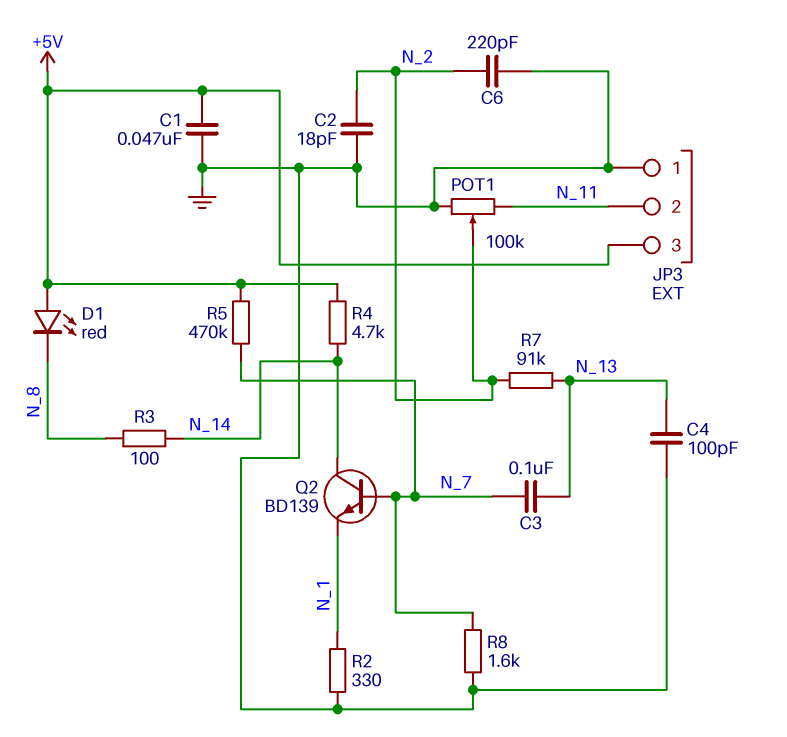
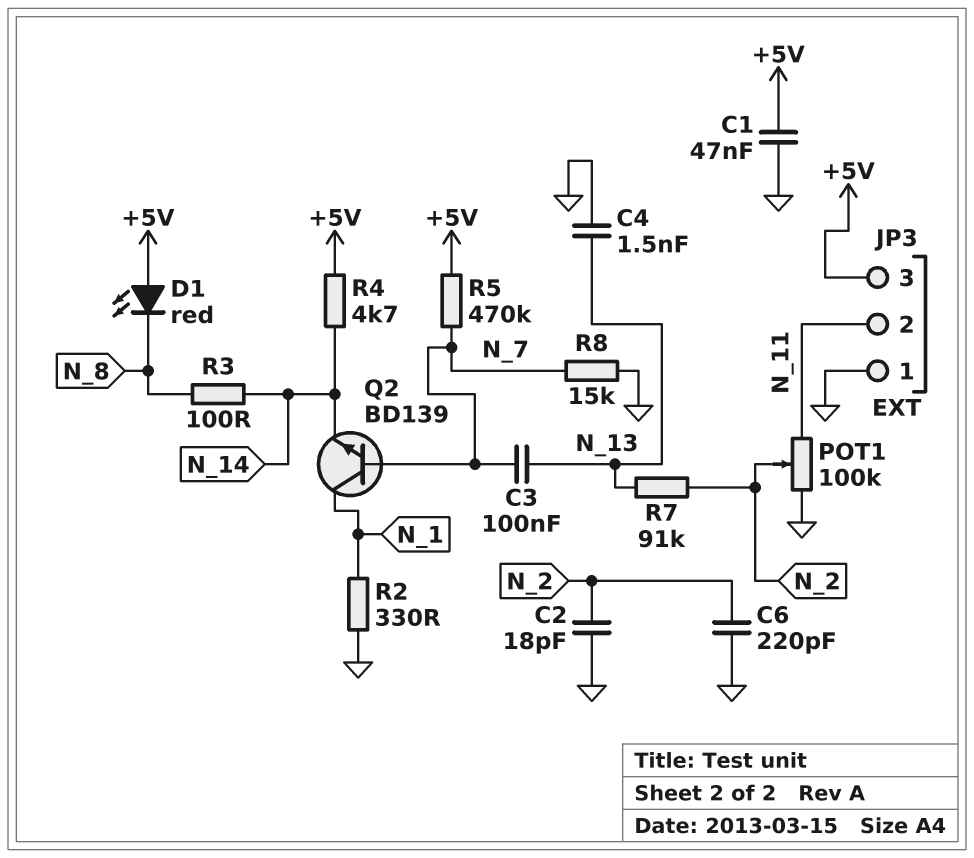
C4: 100pF (GND, N_13) -> 1.5nF (GND, N_13)
Q2: NPN BD139 (B N_7, C N_14, E N_1) -> NPN BD139 (B N_7, C N_1, E N_14)
R8: 1.6k (GND, N_7) -> 15k (GND, N_7)

